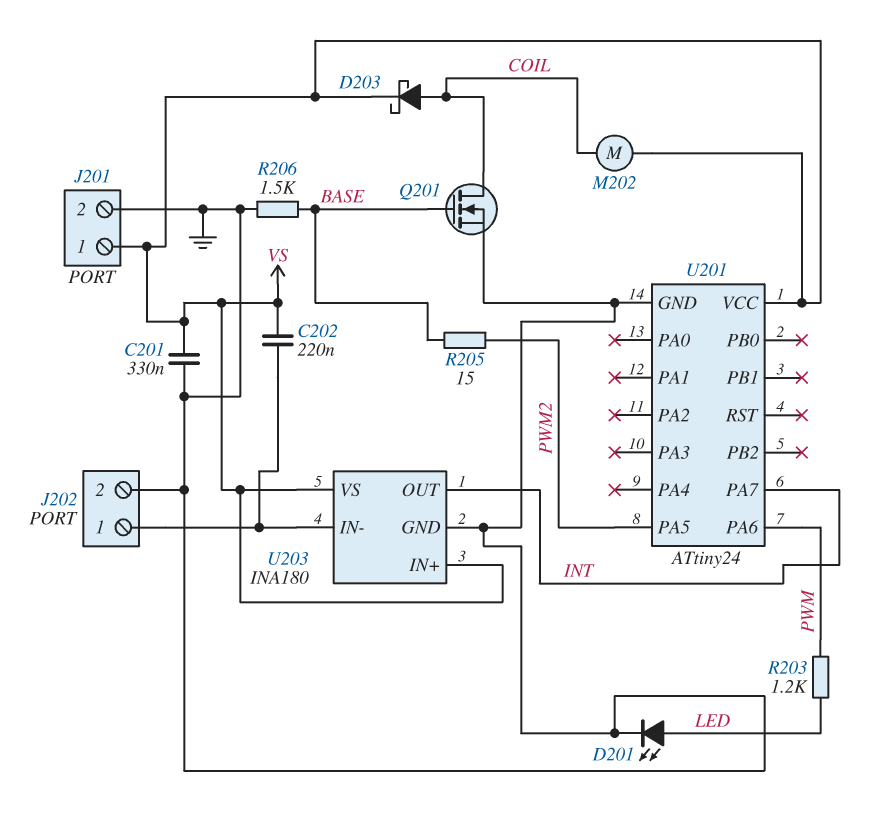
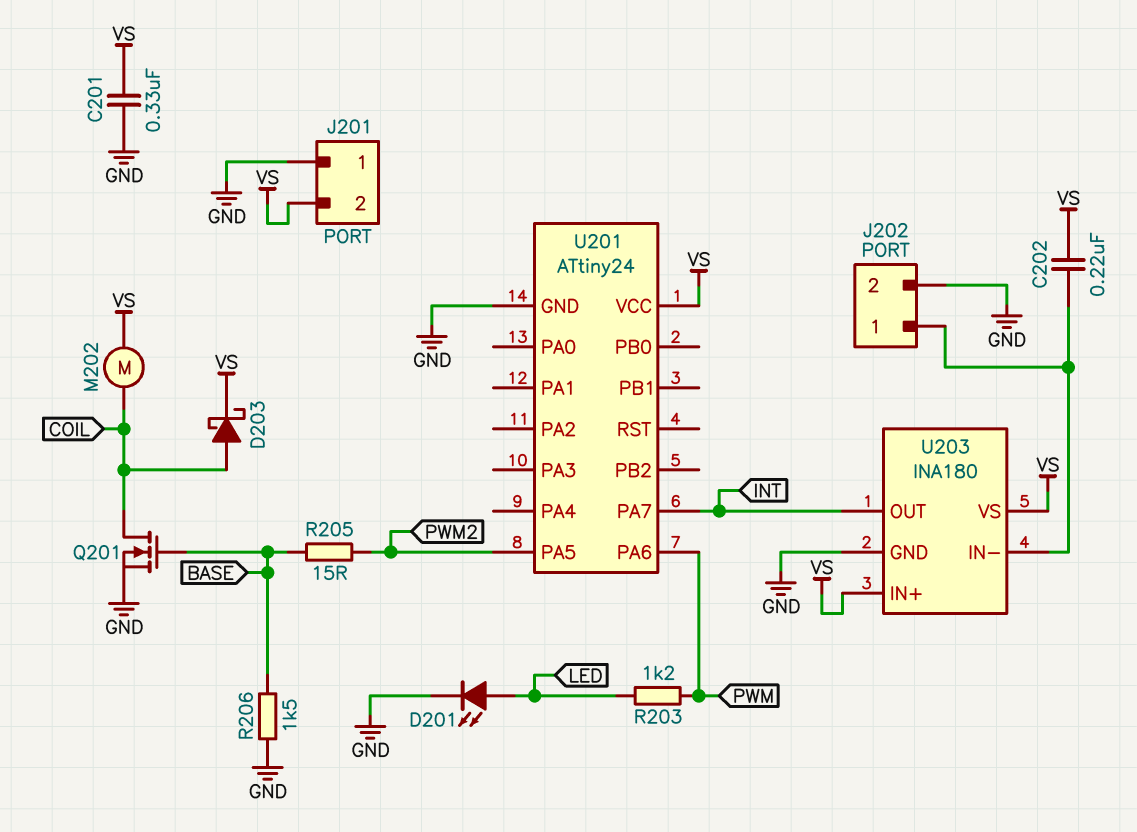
J201 pin 1: VS -> GND
J201 pin 2: GND -> VS

